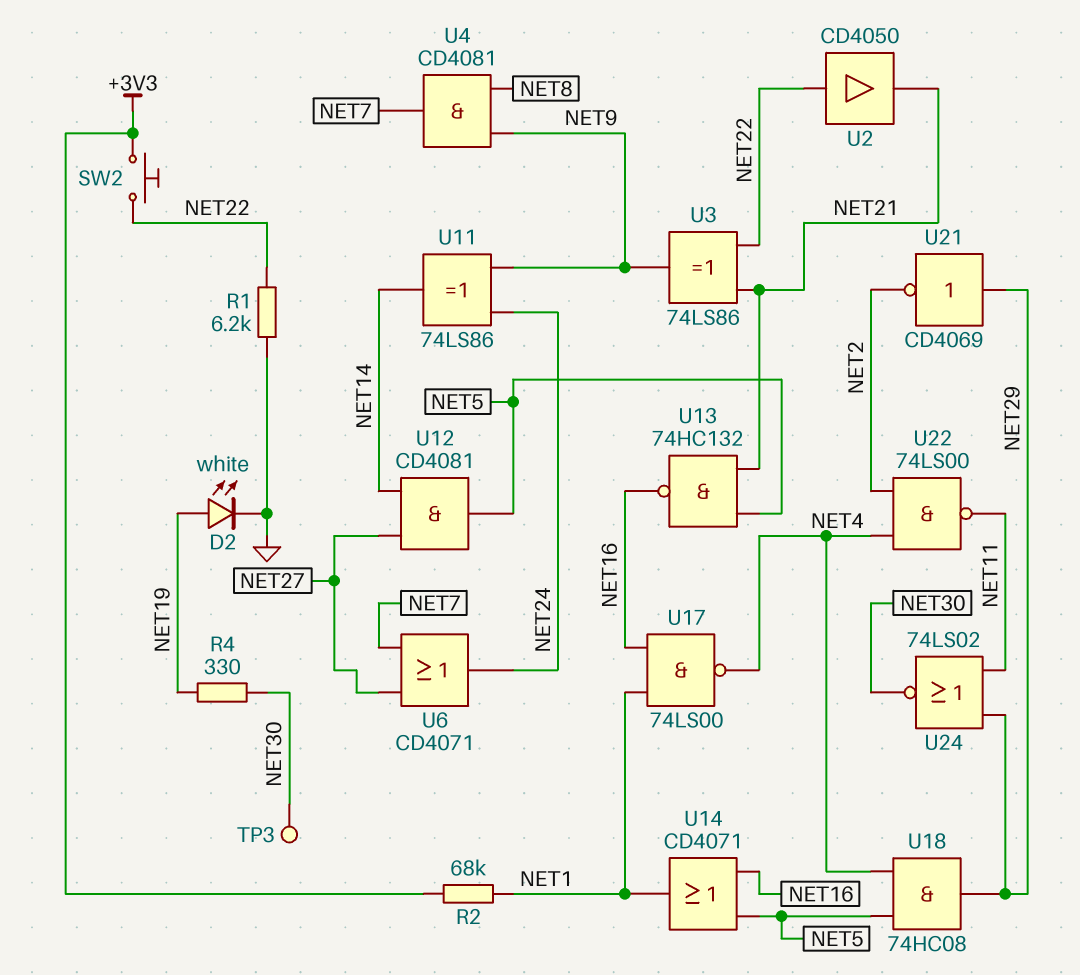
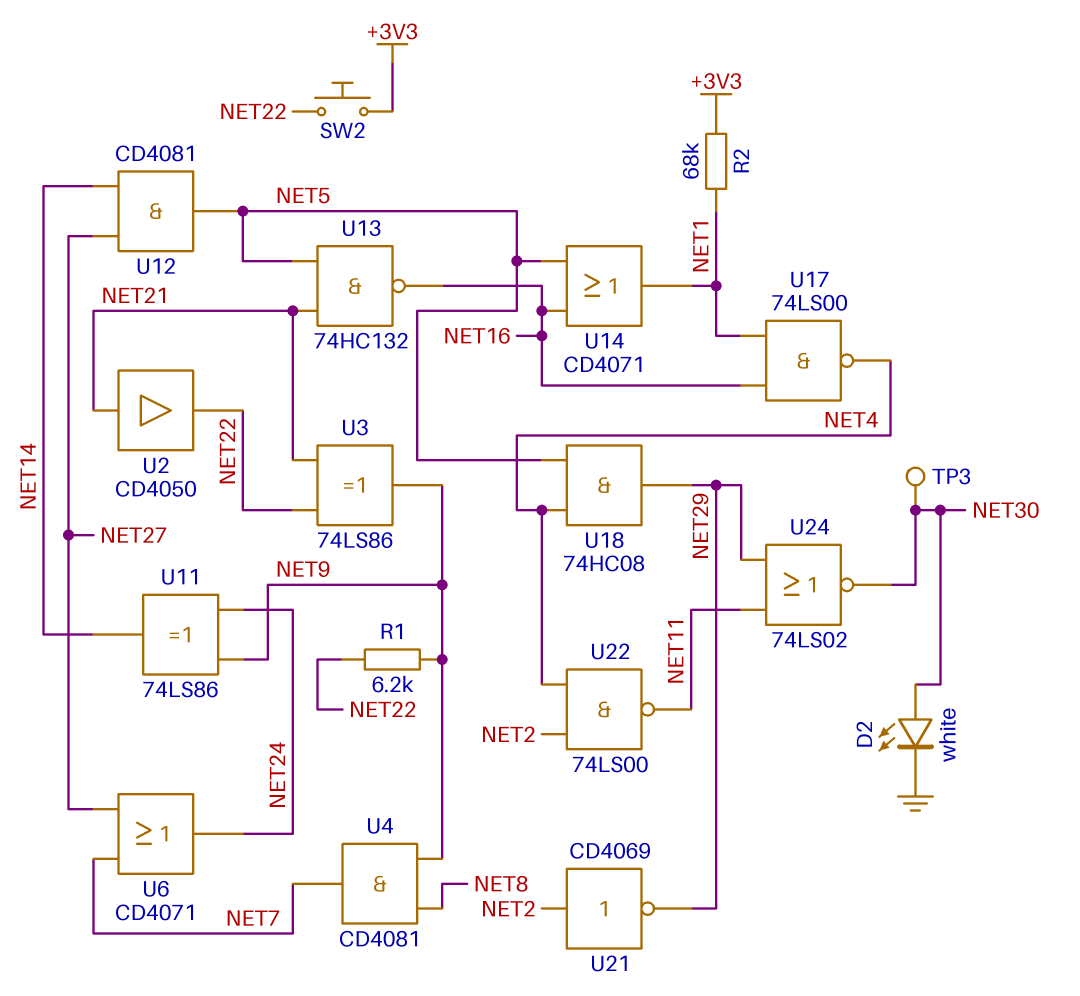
D2: LED white (A NET19, K GND) -> LED white (A NET30, K GND)
R1: 6.2k (GND, NET22) -> 6.2k (NET9, NET22)
R4: 330 (NET19, NET30) -> none
U2: buffer CD4050 (in NET22, out NET21) -> buffer CD4050 (in NET21, out NET22)
U21: NOT CD4069 (in NET29, out NET2) -> NOT CD4069 (in NET2, out NET29)

